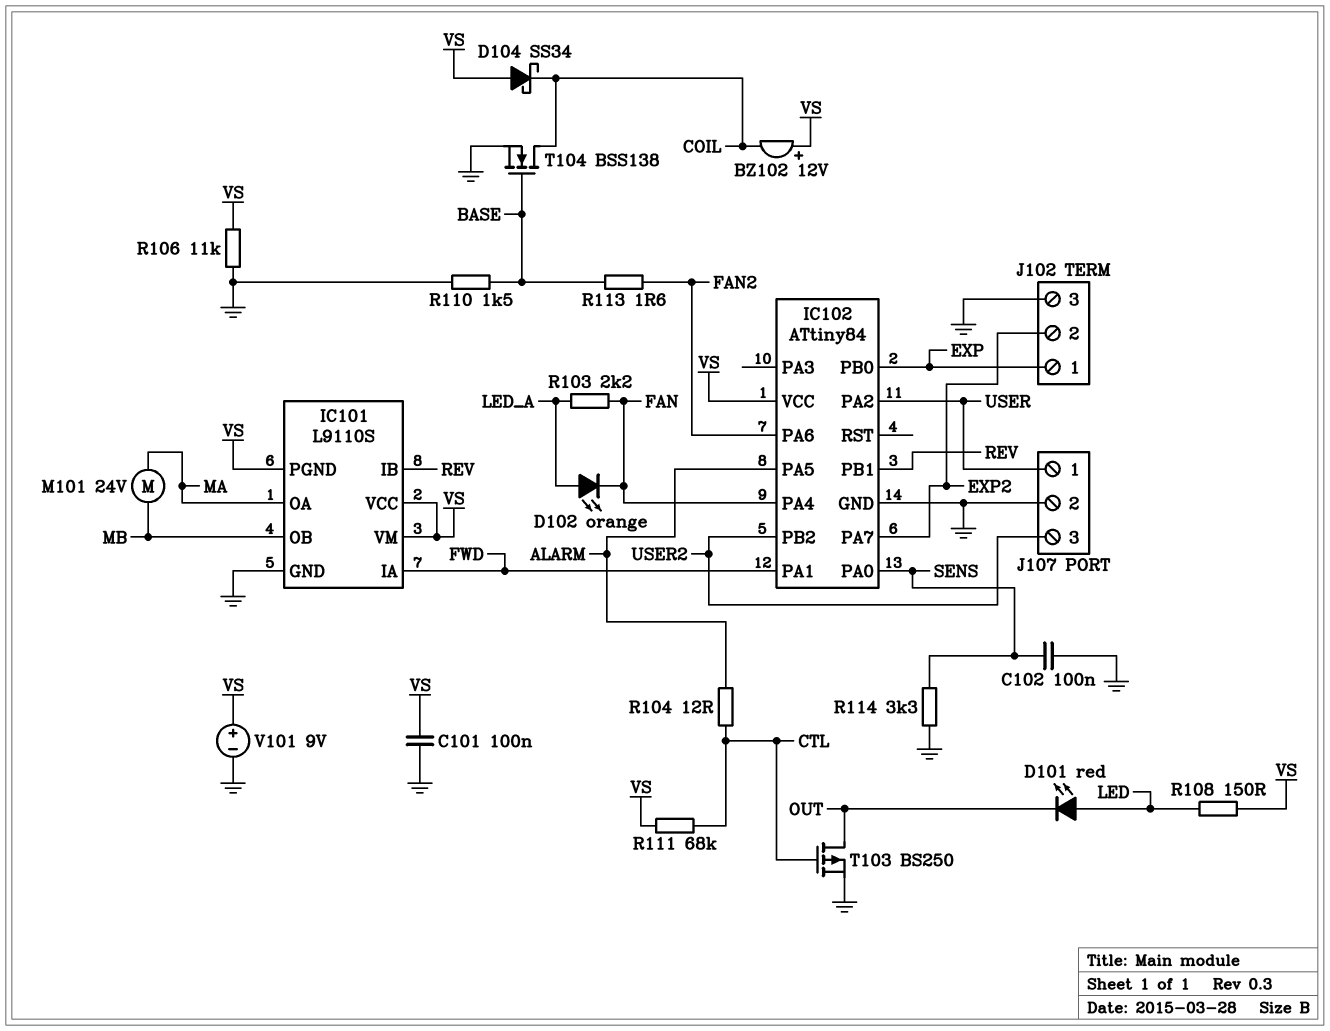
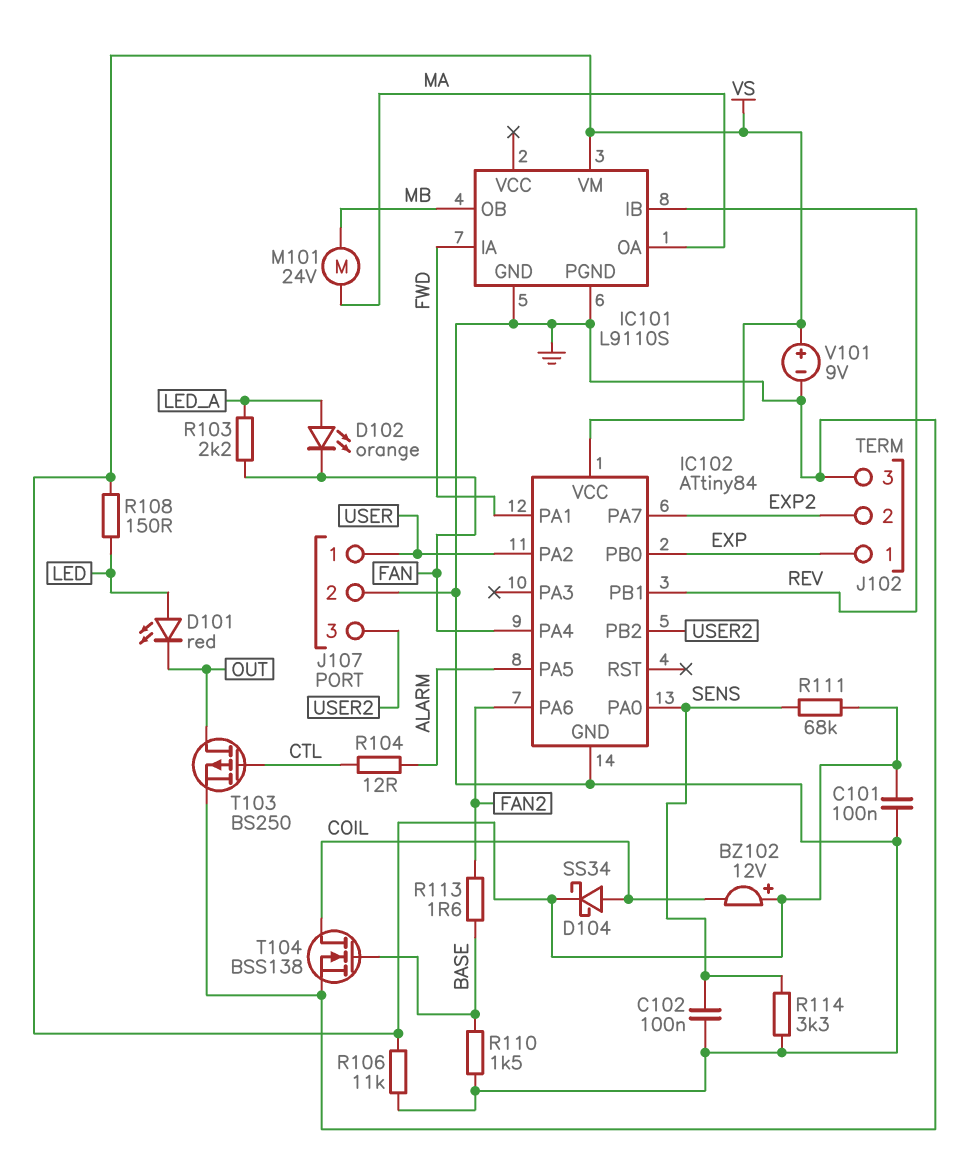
D104: schottky SS34 (A VS, K COIL) -> schottky SS34 (A COIL, K VS)
IC101 pin PGND: VS -> GND
IC101 pin VCC: VS -> none
R111: 68k (CTL, VS) -> 68k (SENS, VS)

